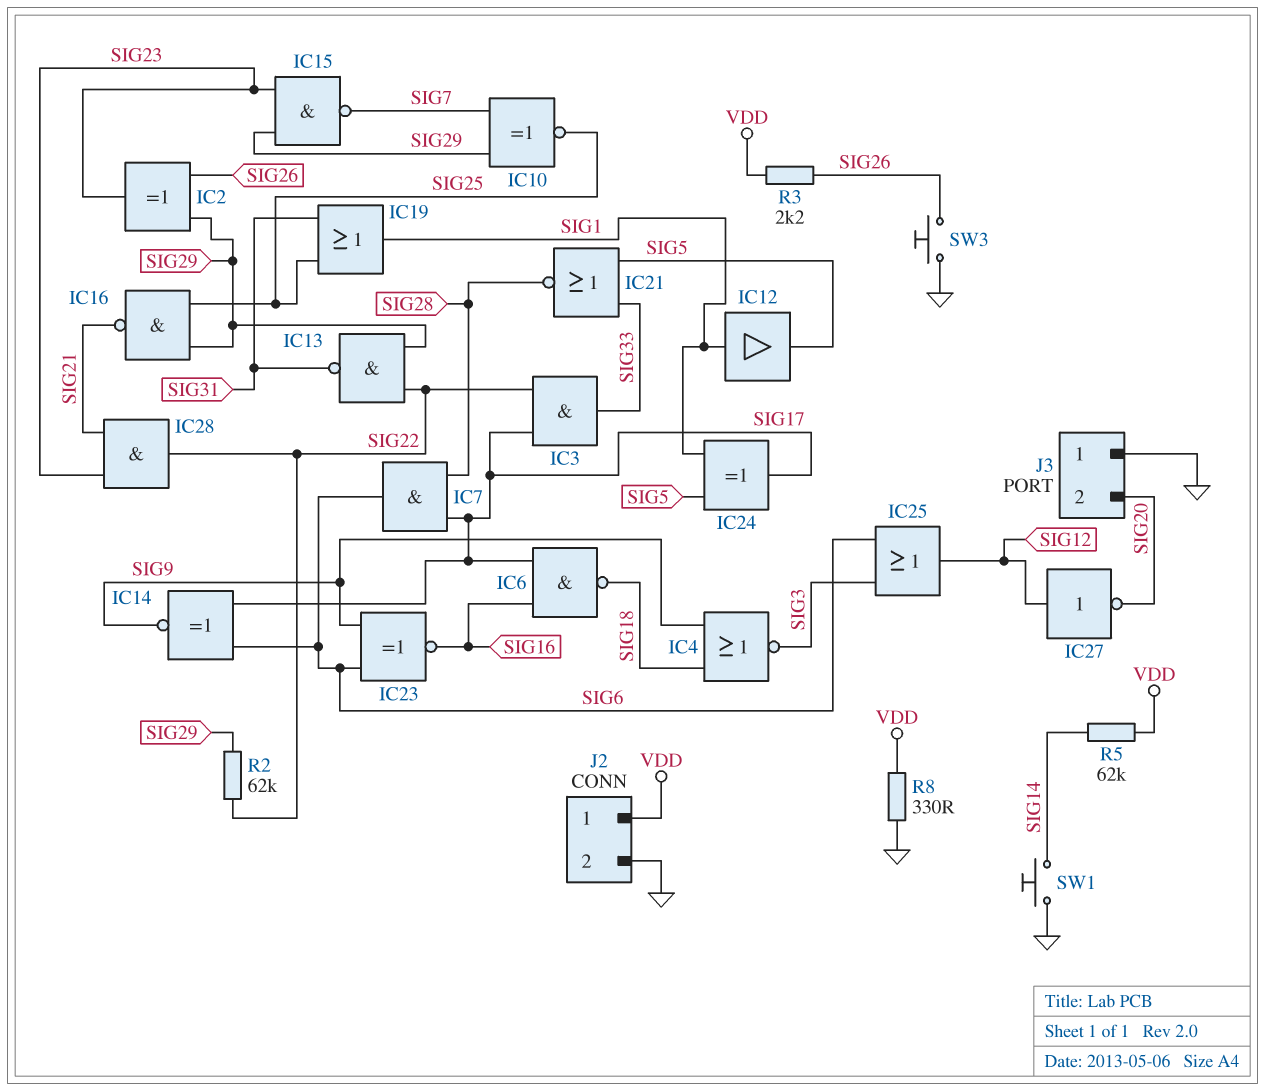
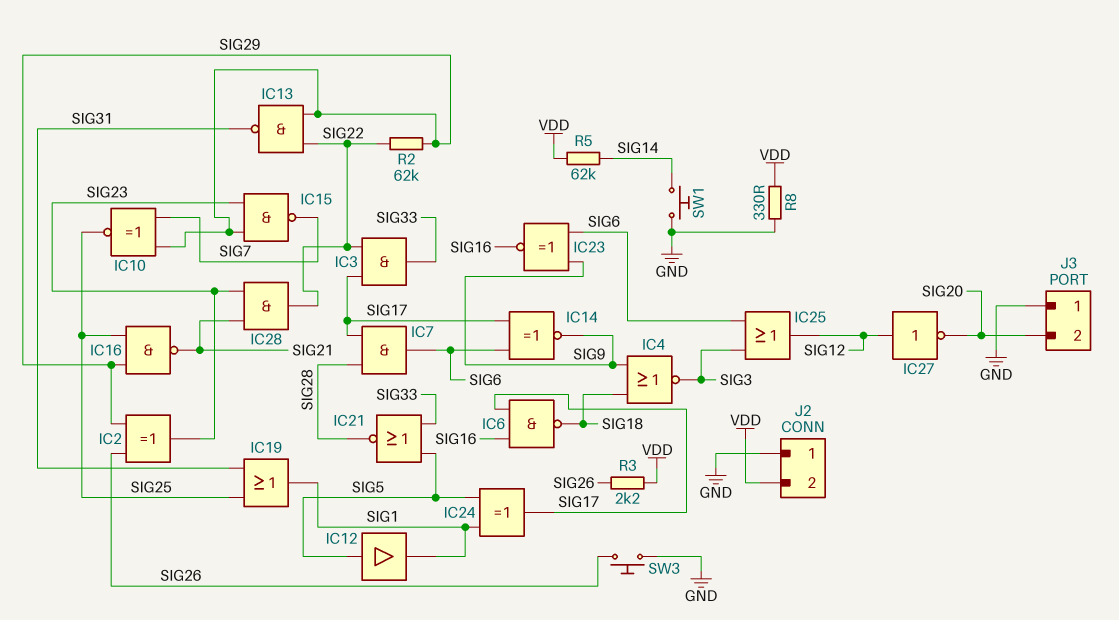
IC12: buffer (in SIG1, out SIG5) -> buffer (in SIG5, out SIG1)
J2 pin 1: VDD -> GND
J2 pin 2: GND -> VDD

